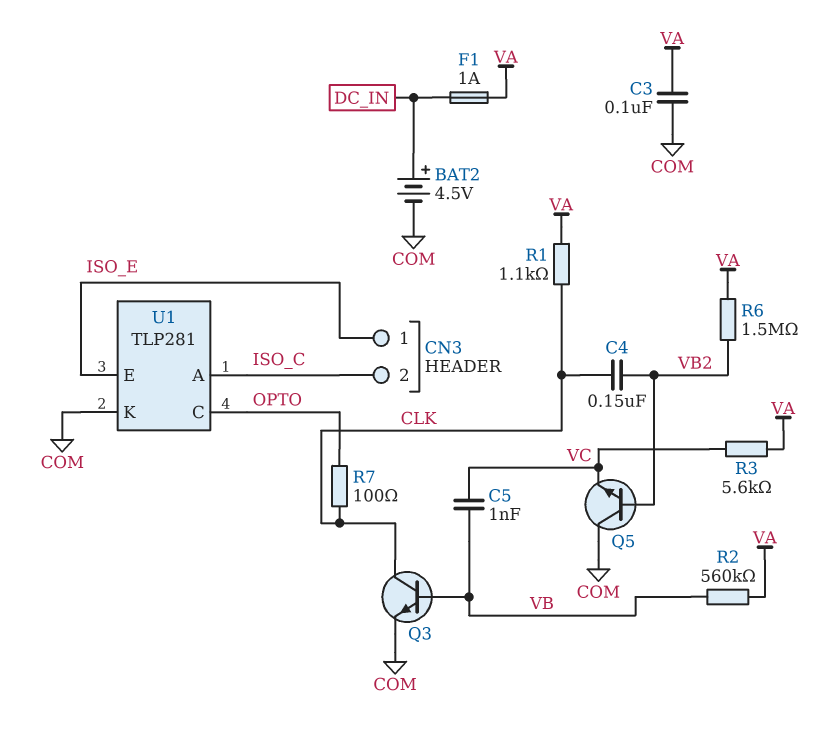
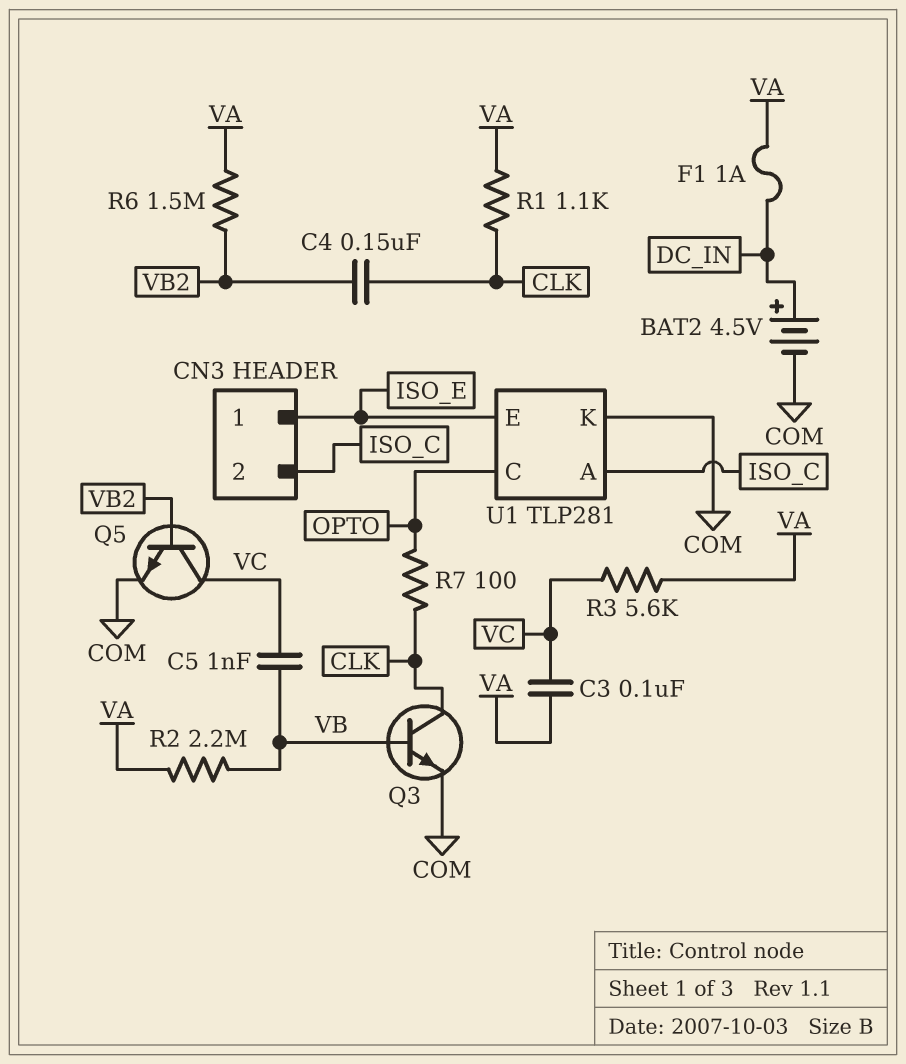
C3: 100nF (COM, VA) -> 100nF (VA, VC)
Q5: NPN (B VB2, C COM, E VC) -> NPN (B VB2, C VC, E COM)
R2: 560k (VA, VB) -> 2.2M (VA, VB)

